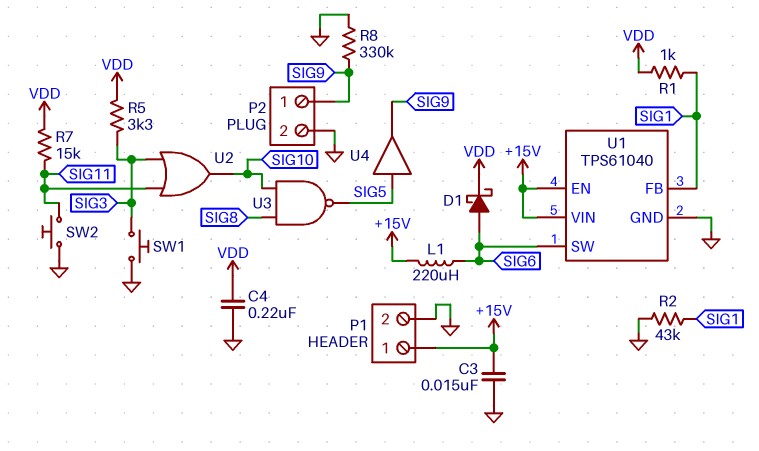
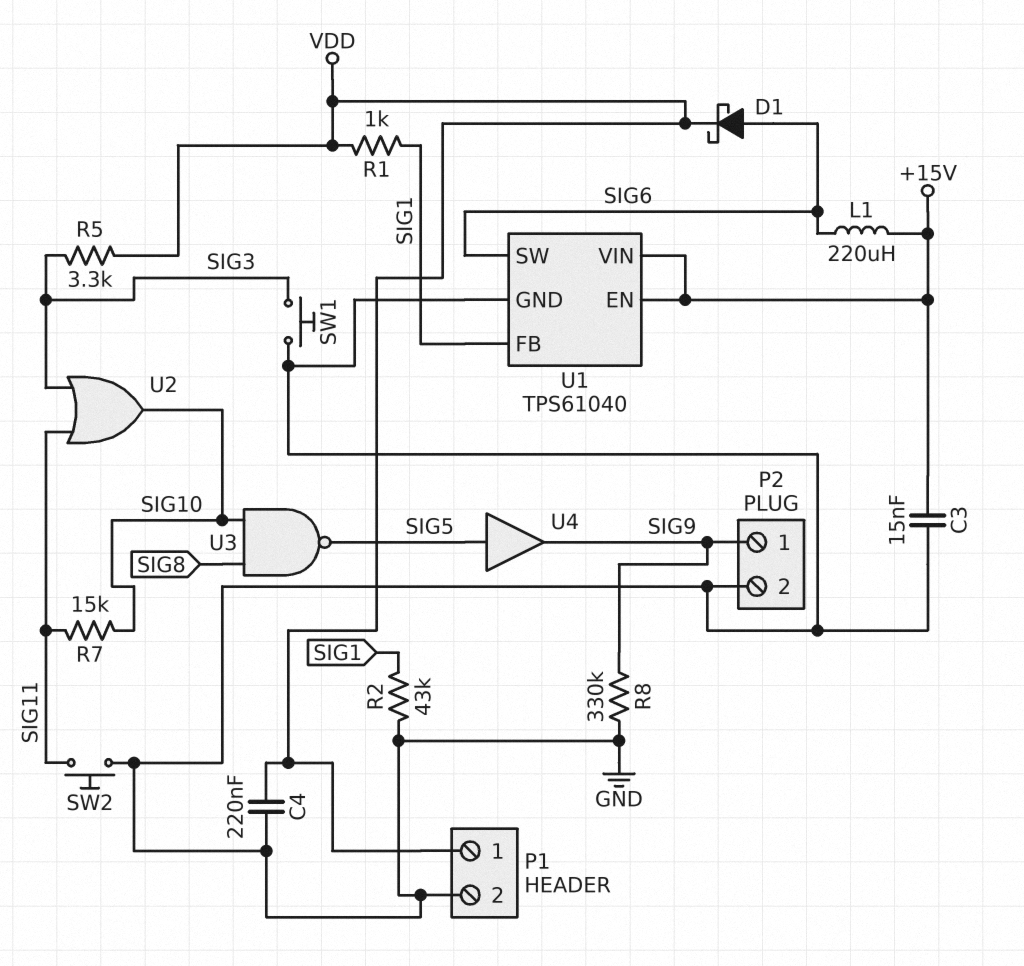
P1 pin 1: +15V -> VDD
R7: 15k (SIG11, VDD) -> 15k (SIG10, SIG11)

